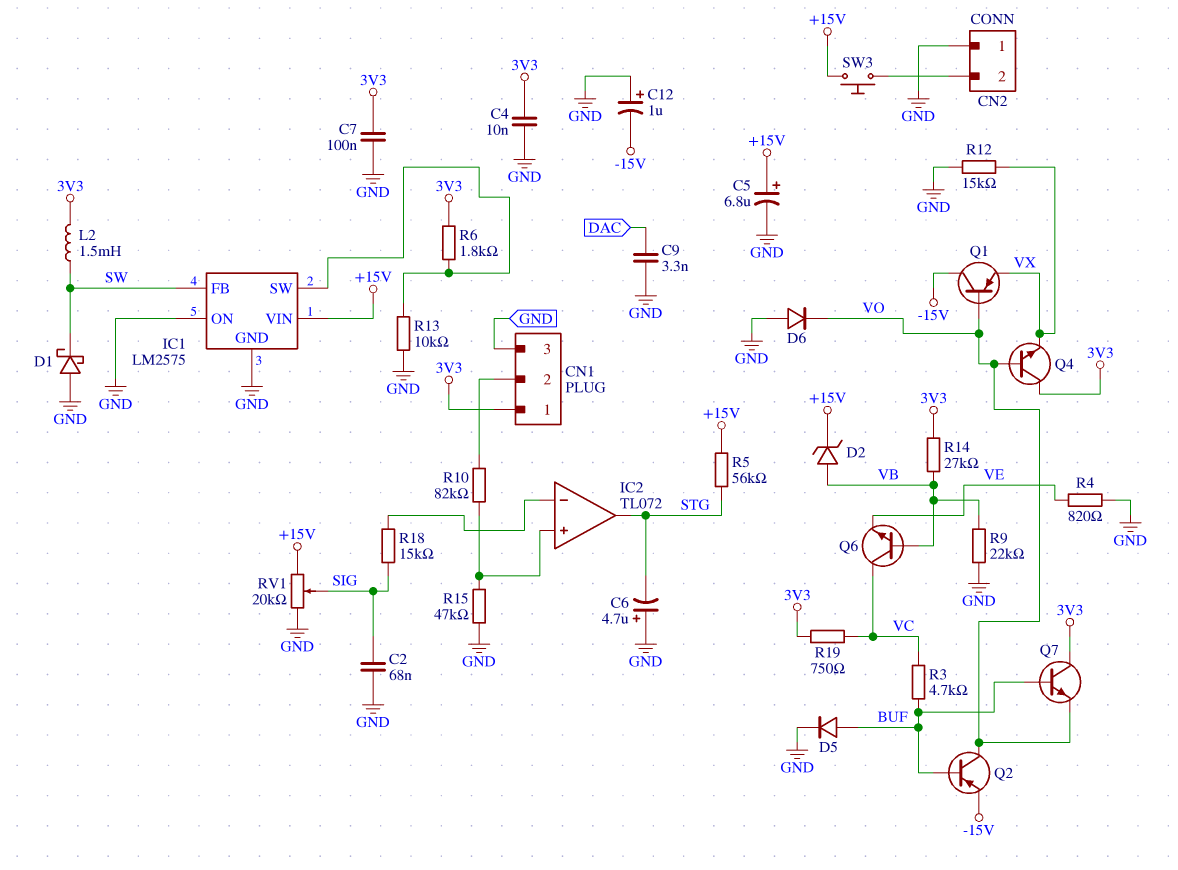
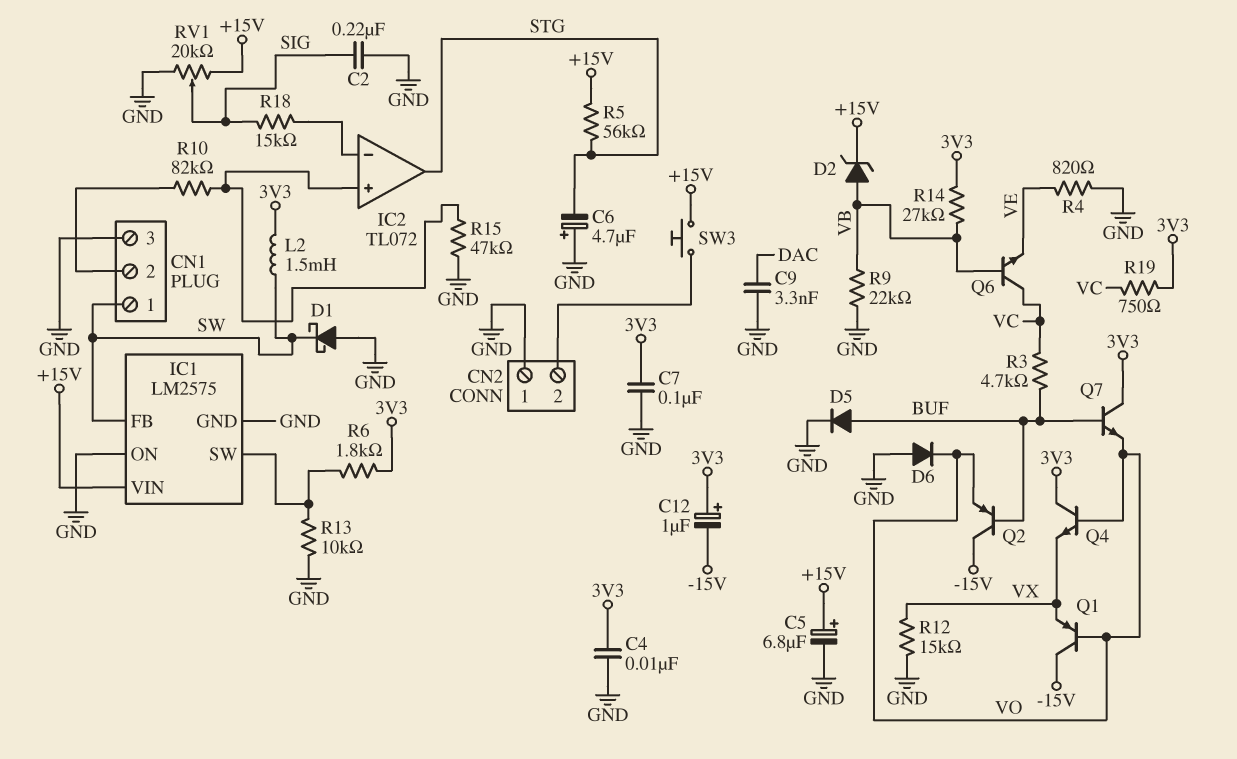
C2: 68nF (GND, SIG) -> 220nF (GND, SIG)
C12: 1uF (plus GND, minus -15V) -> 1uF (plus 3V3, minus -15V)
CN1 pin 1: 3V3 -> SW
Q2: PNP (B BUF, C VO, E -15V) -> PNP (B BUF, C -15V, E VO)

